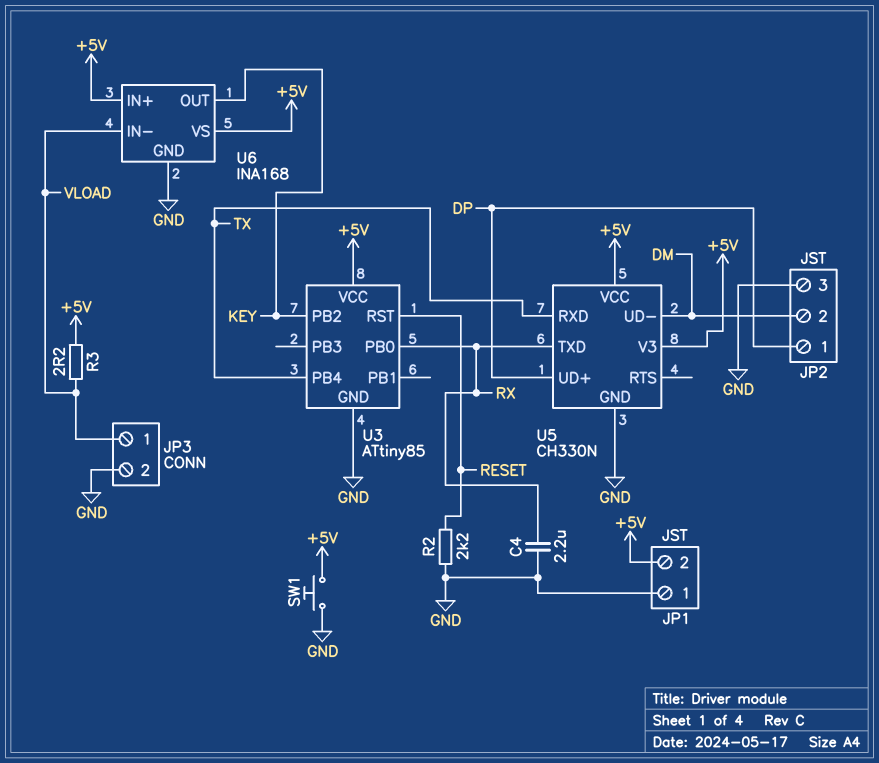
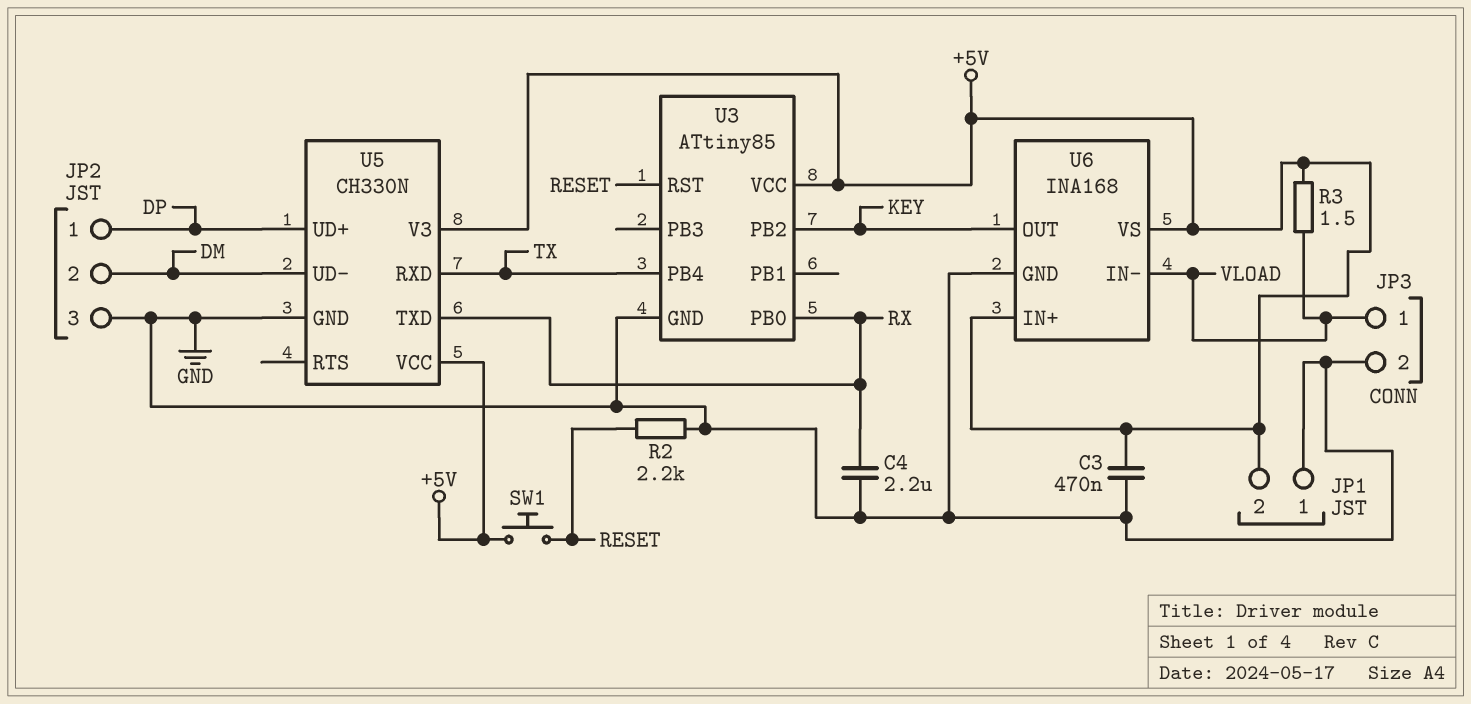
C3: none -> 470nF (+5V, GND)
R3: 2.2 (+5V, VLOAD) -> 1.5 (+5V, VLOAD)
SW1: button (+5V, GND) -> button (+5V, RESET)

